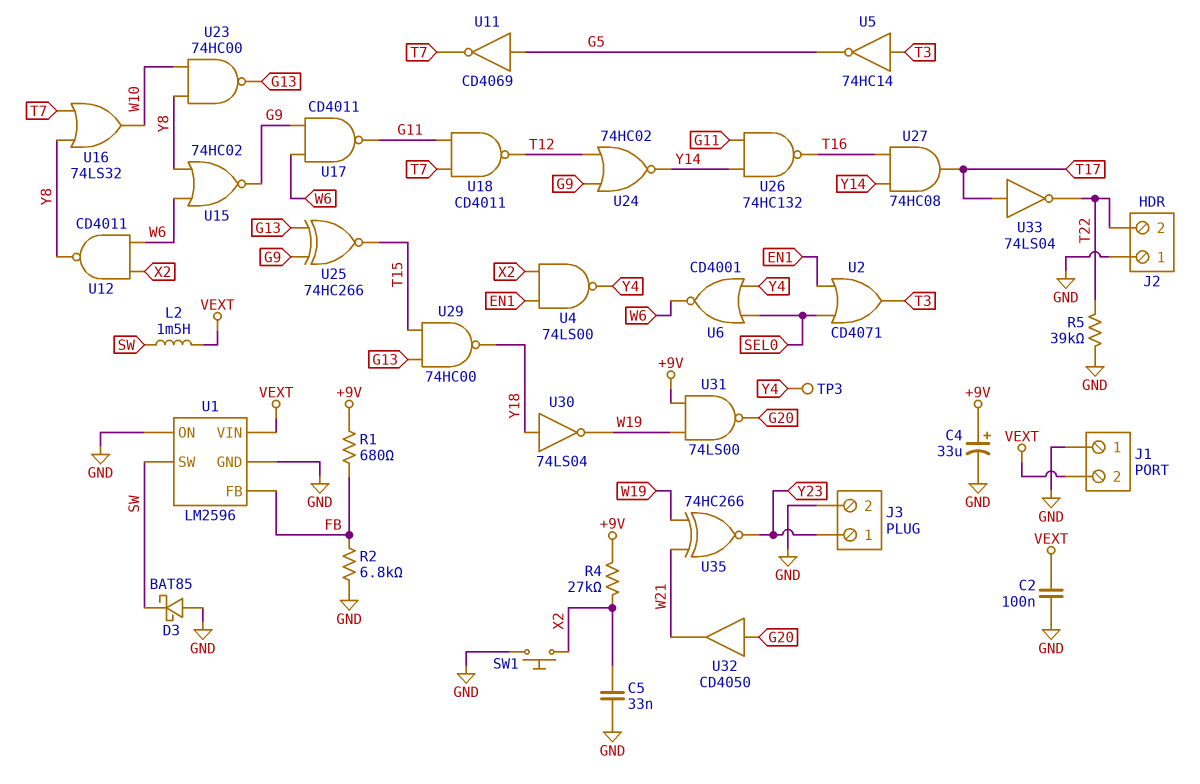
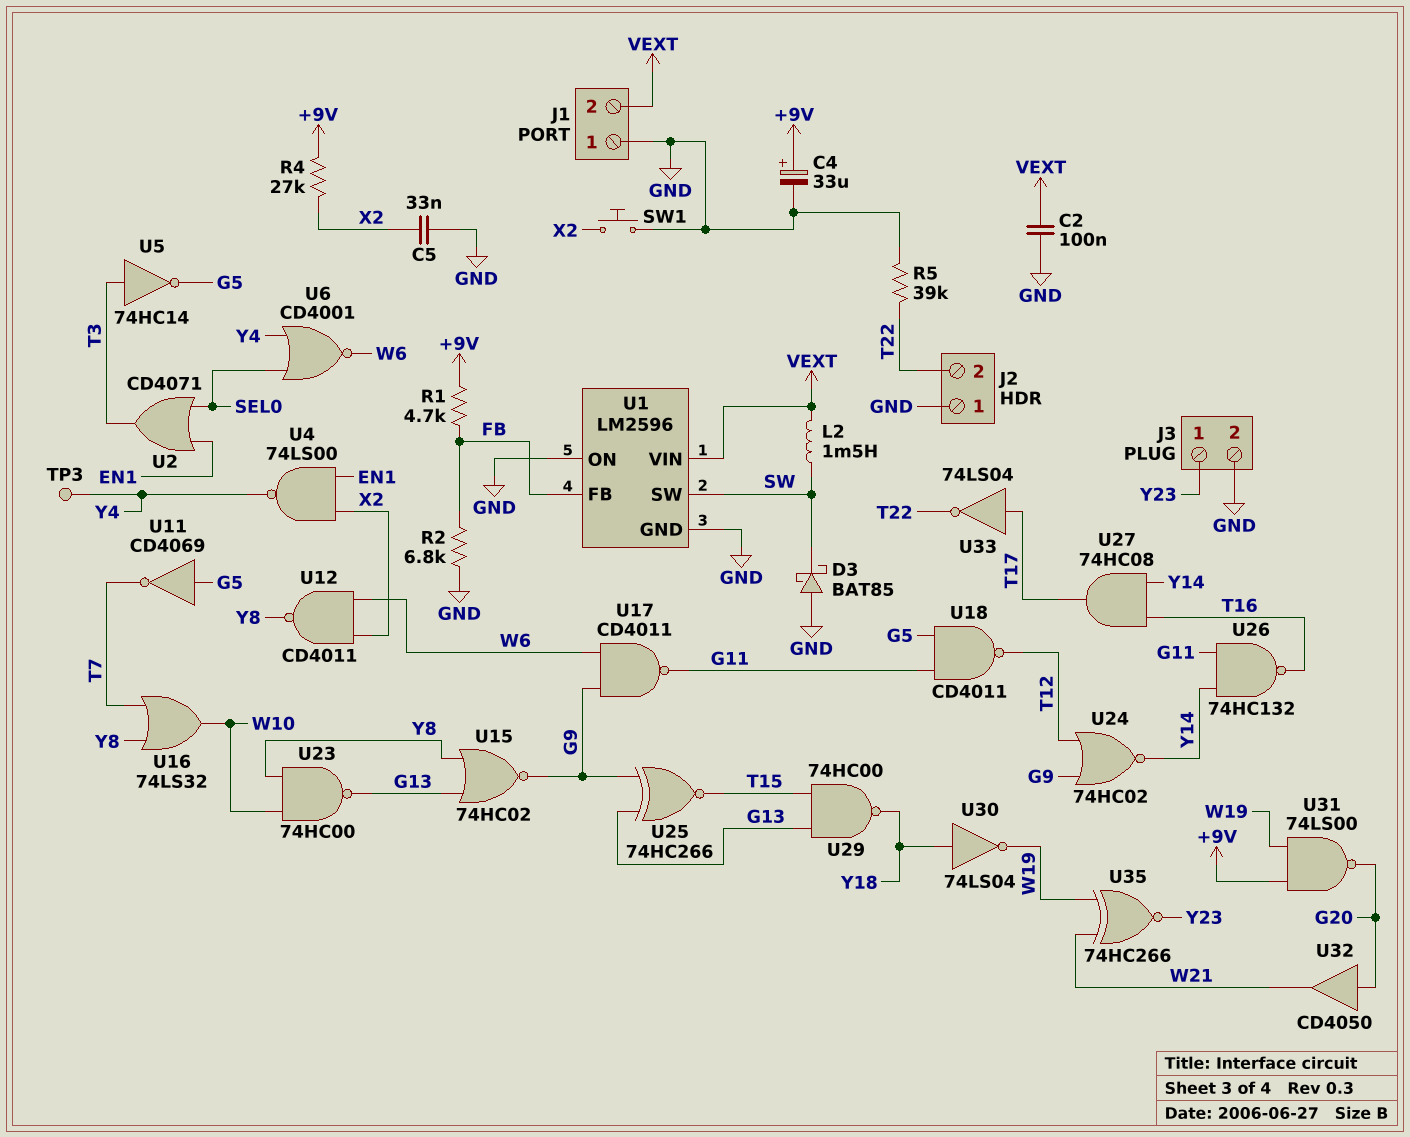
R1: 680 (+9V, FB) -> 4.7k (+9V, FB)
U15: NOR 74HC02 (in W6, in Y8, out G9) -> NOR 74HC02 (in G13, in Y8, out G9)
U18: NAND CD4011 (in G11, in T7, out T12) -> NAND CD4011 (in G5, in G11, out T12)

